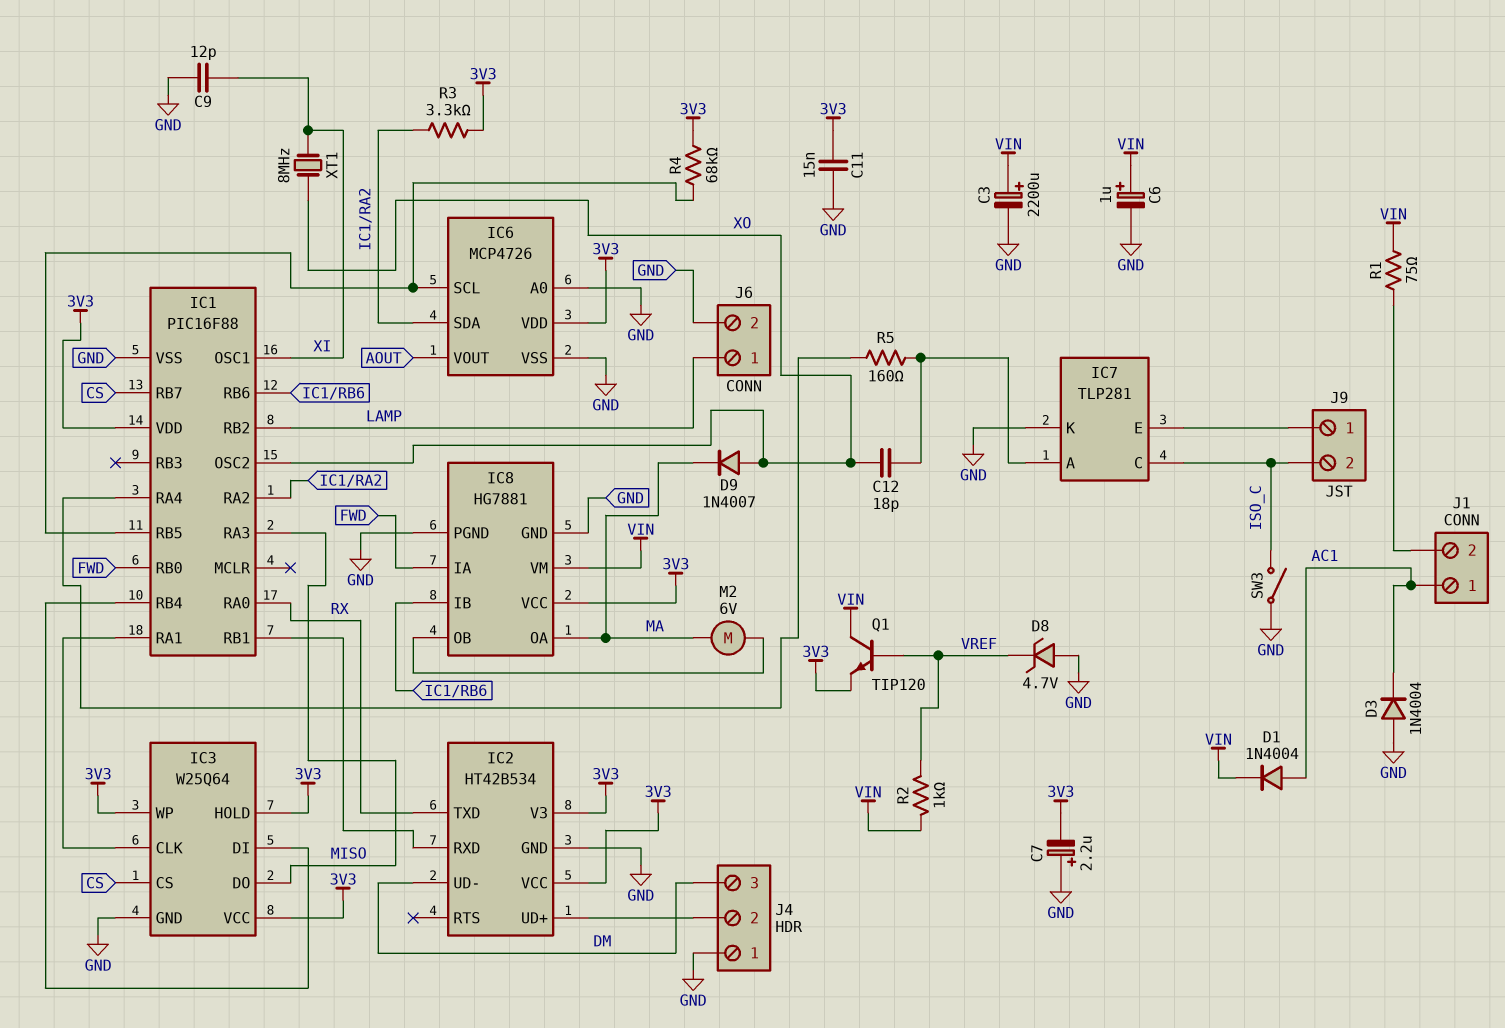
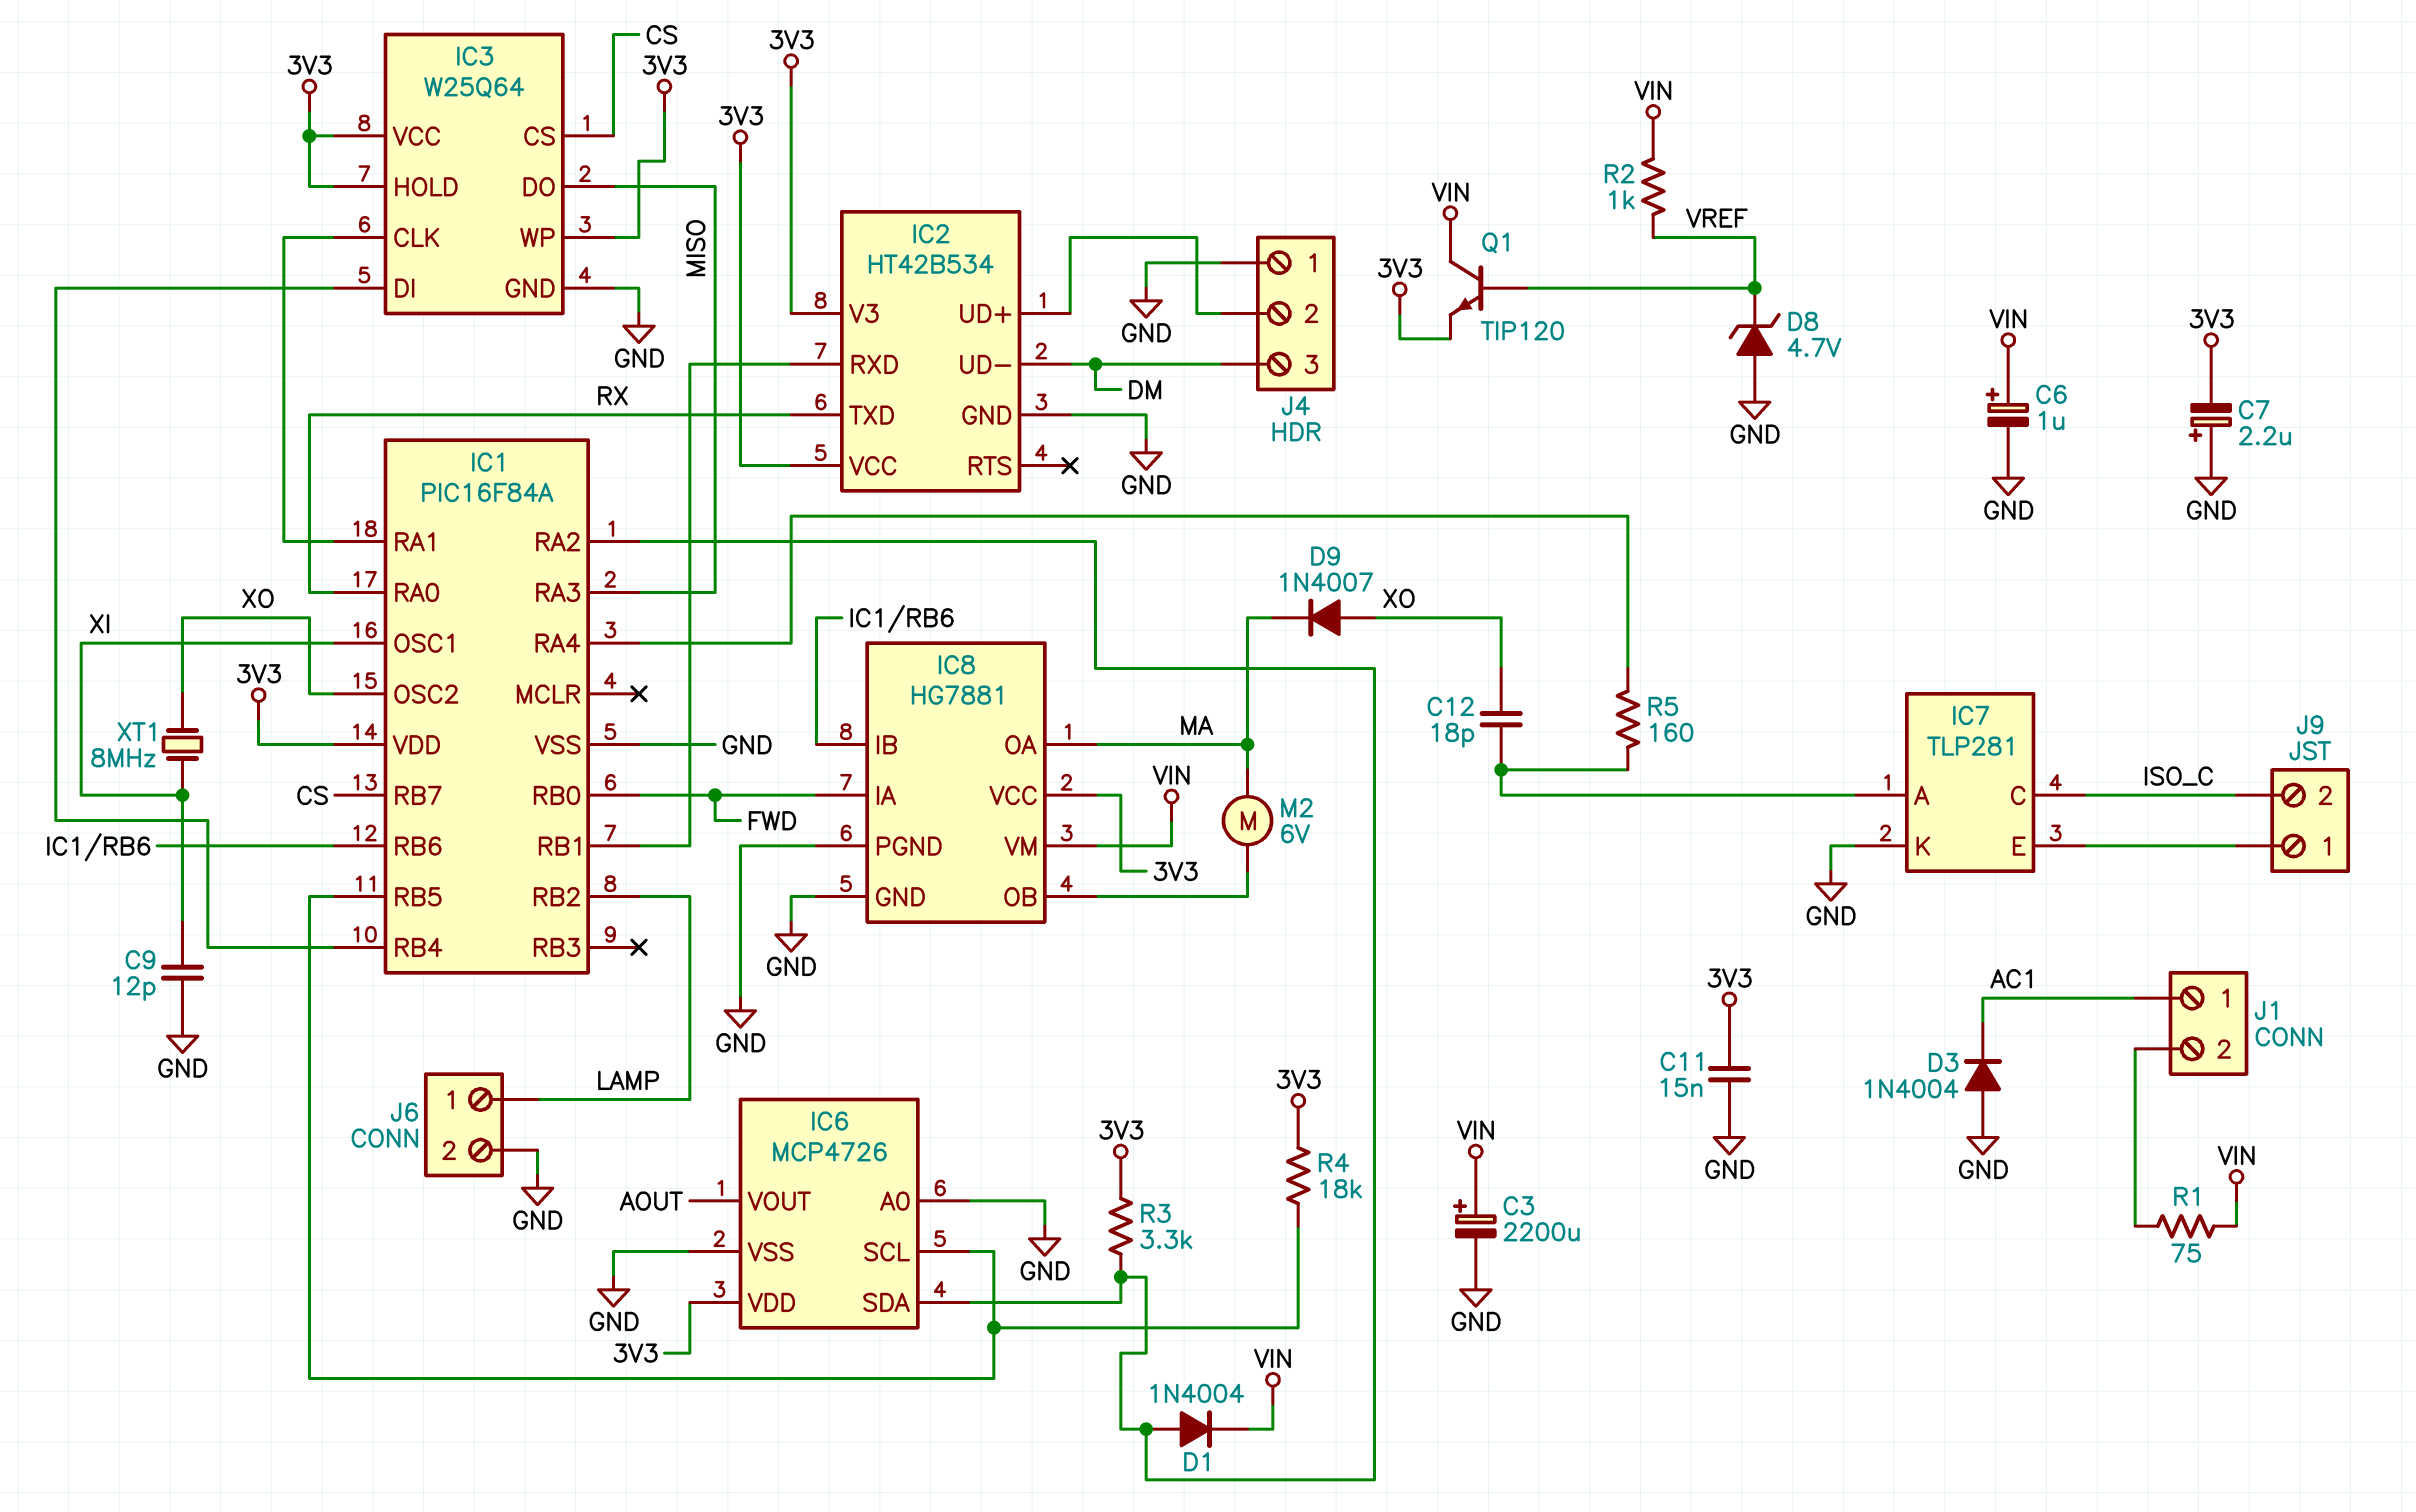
D1: diode 1N4004 (A AC1, K VIN) -> diode 1N4004 (A IC1/RA2, K VIN)
IC1: PIC16F88 -> PIC16F84A
R4: 68k (3V3, IC1/RB5) -> 18k (3V3, IC1/RB5)
SW3: switch (GND, ISO_C) -> none

